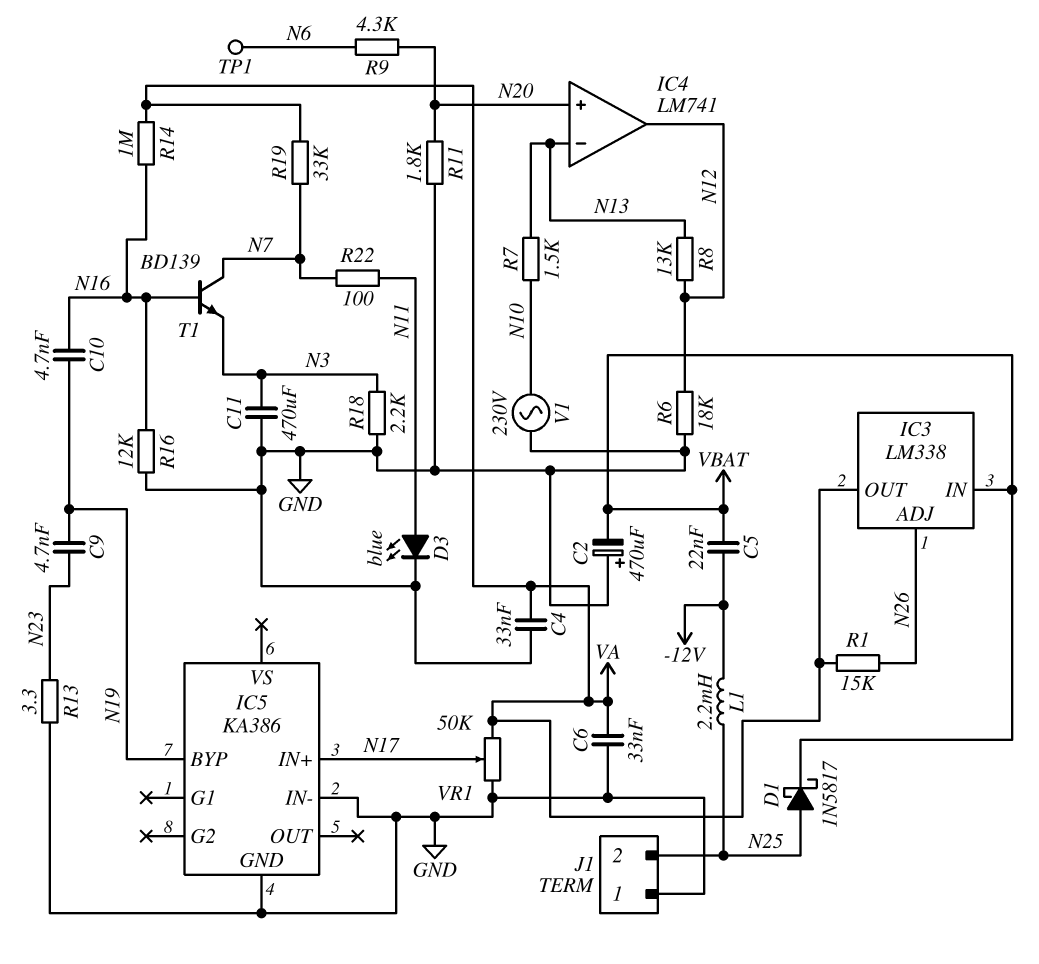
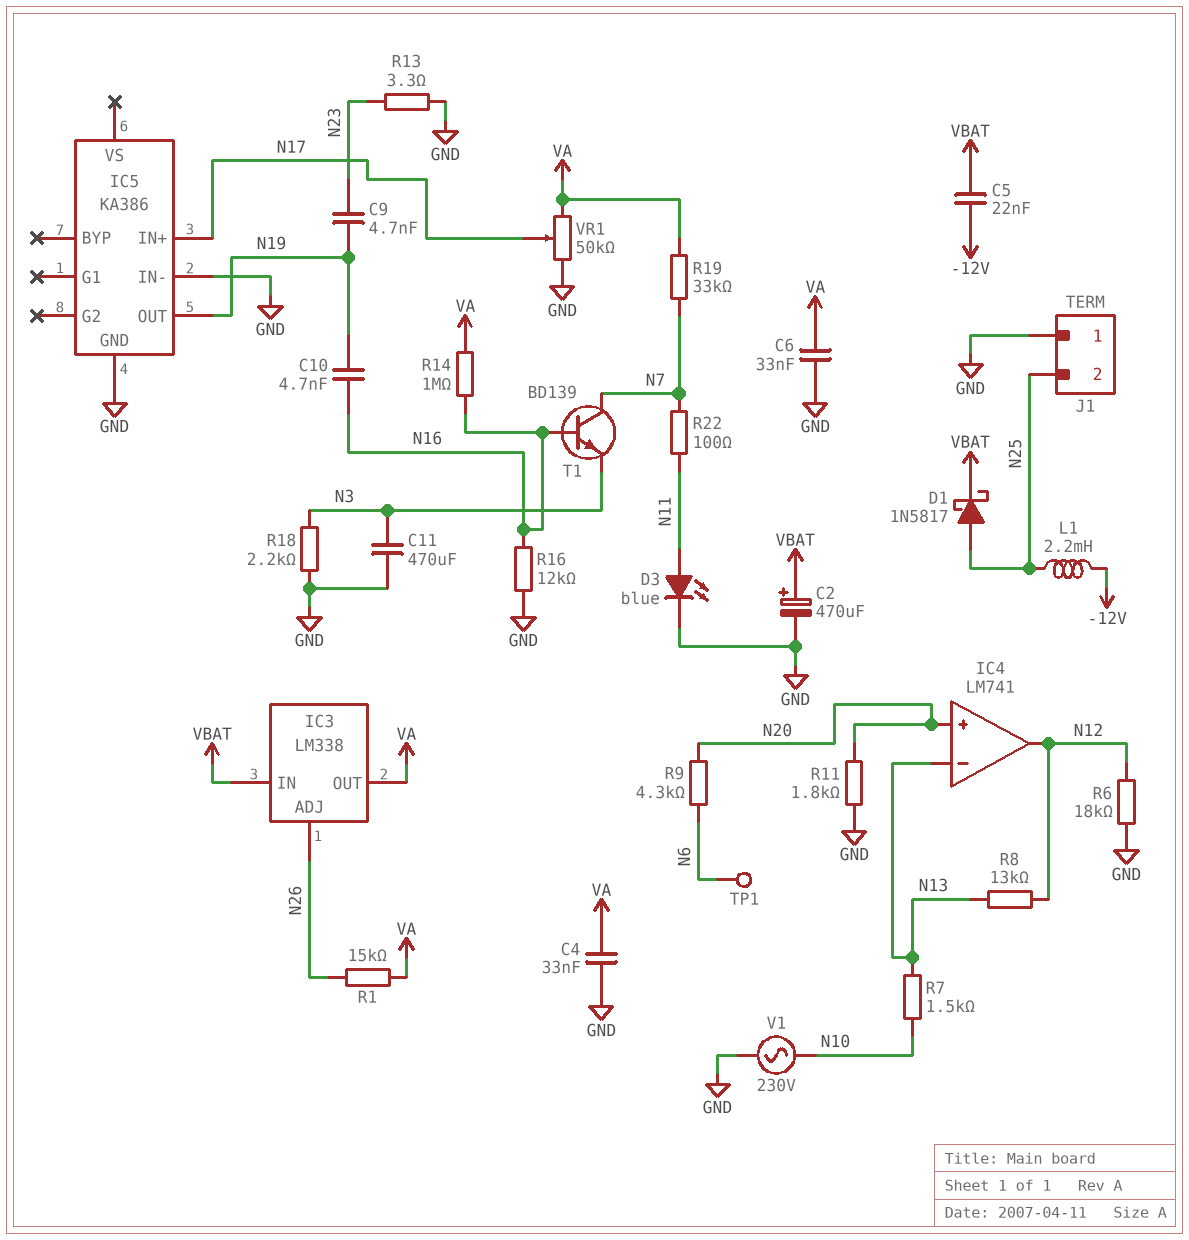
C2: 470uF (plus GND, minus VBAT) -> 470uF (plus VBAT, minus GND)
IC5 pin BYP: N19 -> none
IC5 pin OUT: none -> N19

